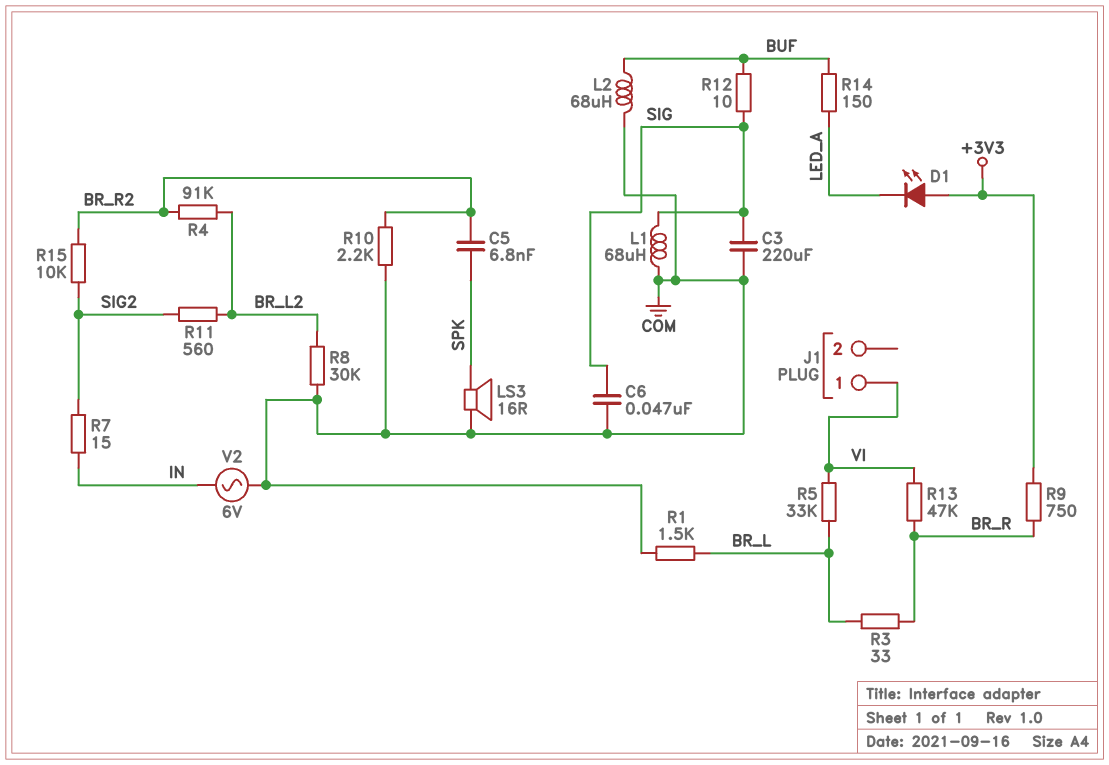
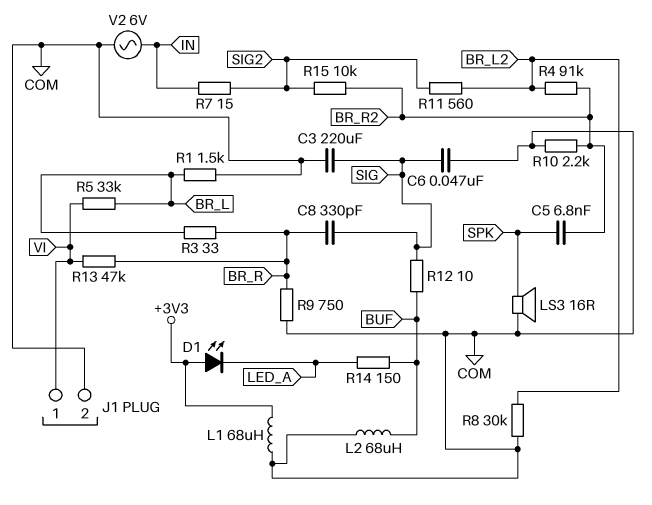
C8: none -> 330pF (BR_R, SIG)
J1 pin 2: none -> COM
L1: 68uH (COM, SIG) -> 68uH (+3V3, COM)
R9: 750 (+3V3, BR_R) -> 750 (BR_R, COM)

